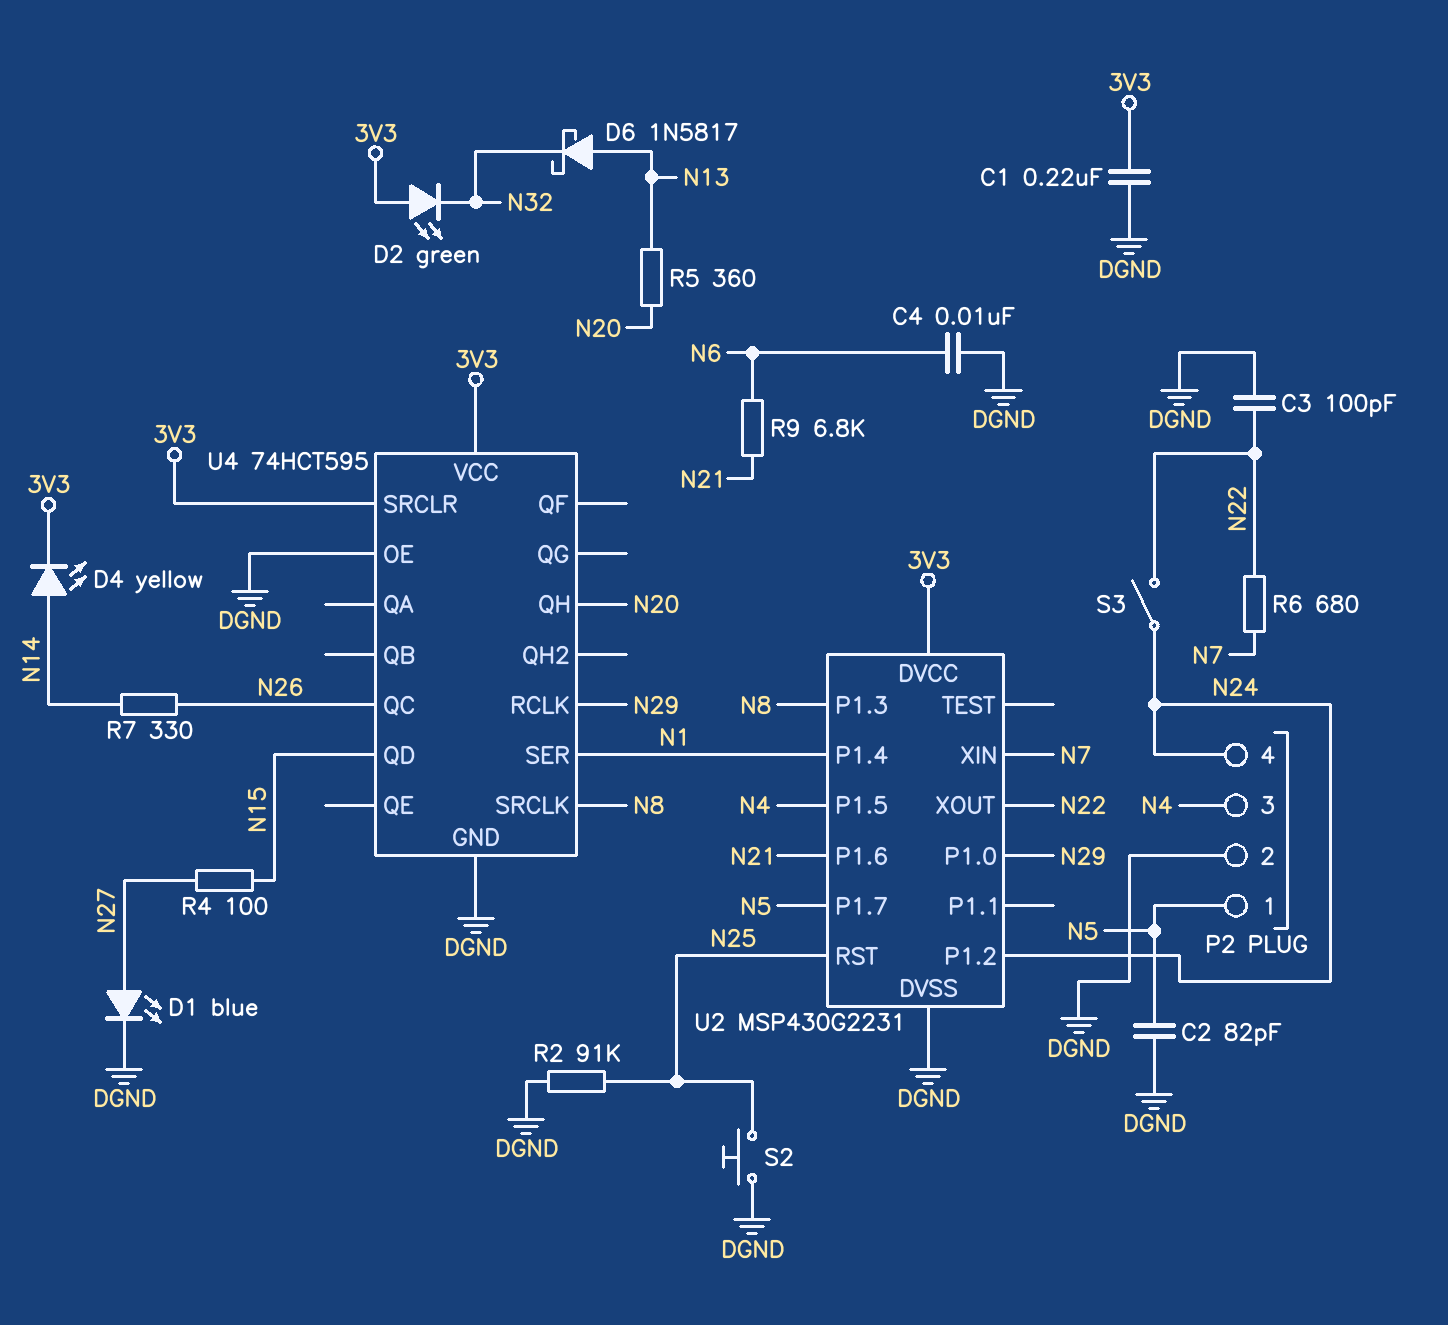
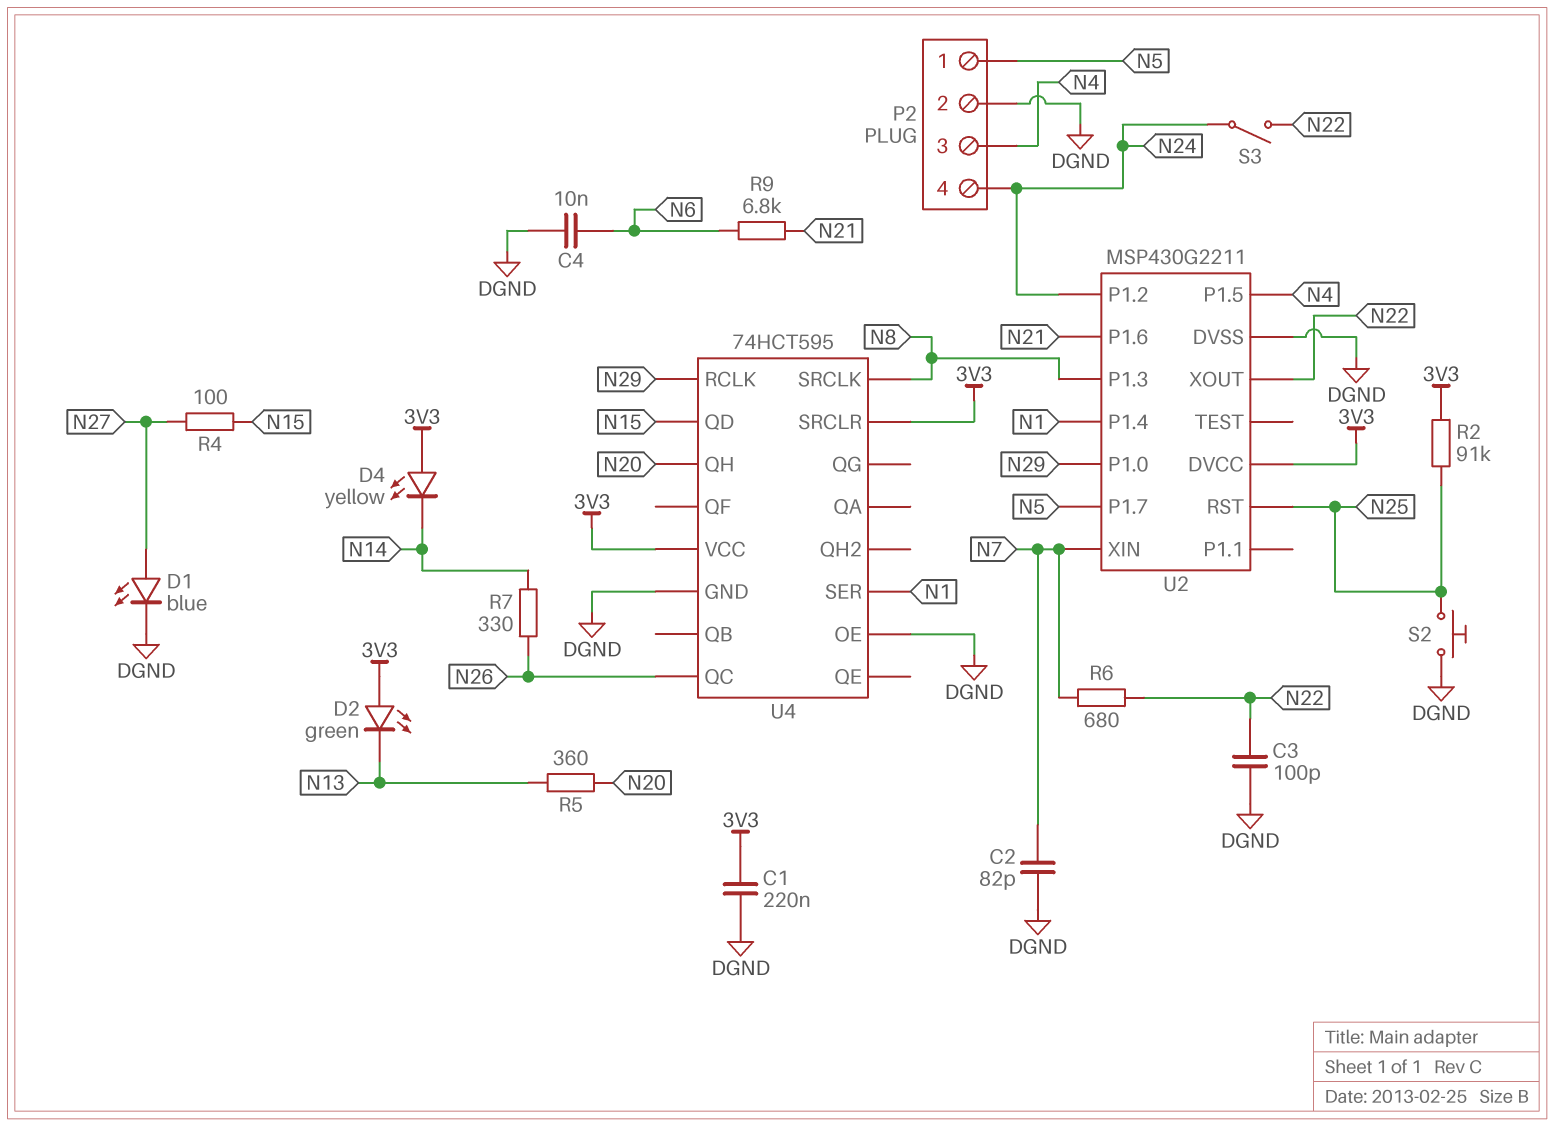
C2: 82pF (DGND, N5) -> 82pF (DGND, N7)
D2: LED green (A 3V3, K N32) -> LED green (A 3V3, K N13)
D4: LED yellow (A N14, K 3V3) -> LED yellow (A 3V3, K N14)
D6: schottky 1N5817 (A N13, K N32) -> none
R2: 91k (DGND, N25) -> 91k (3V3, N25)
U2: MSP430G2231 -> MSP430G2211

